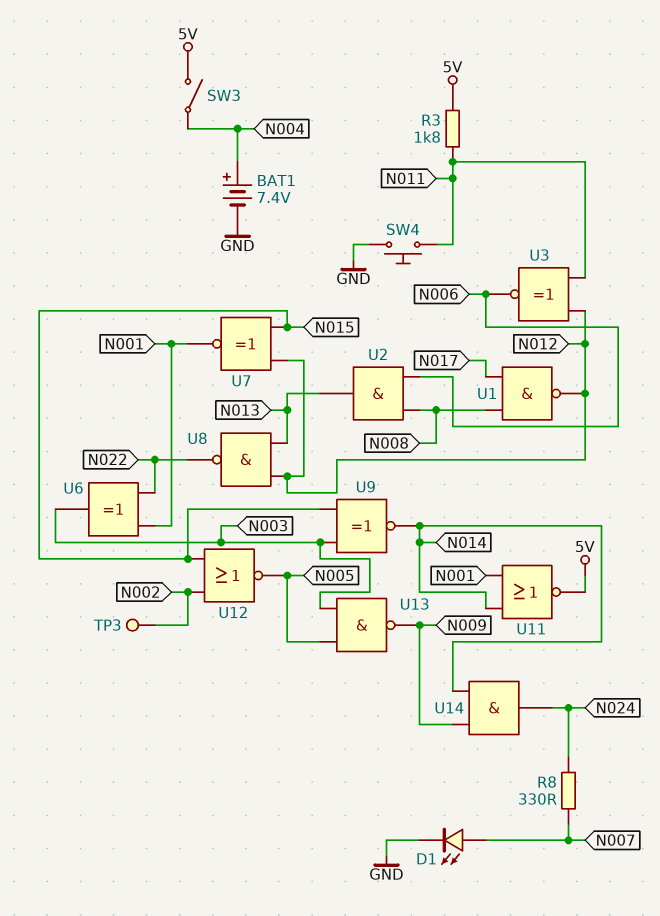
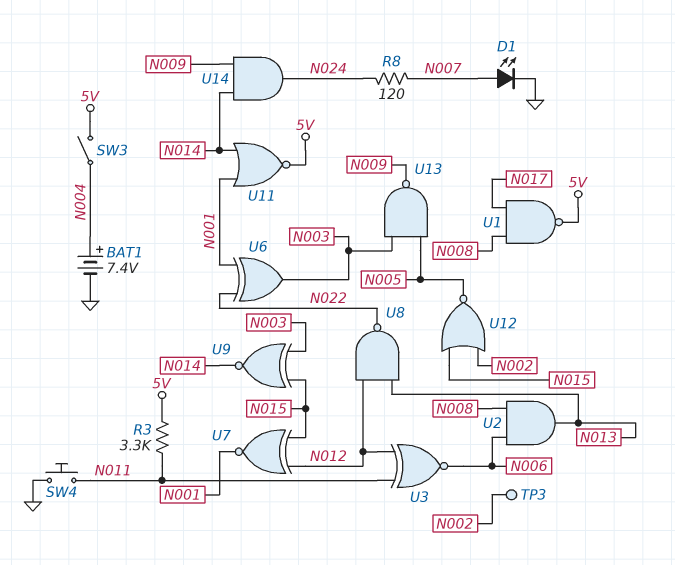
R3: 1.8k (5V, N011) -> 3.3k (5V, N011)
R8: 330 (N007, N024) -> 120 (N007, N024)
U1: NAND (in N008, in N017, out N012) -> NAND (in N008, in N017, out 5V)

